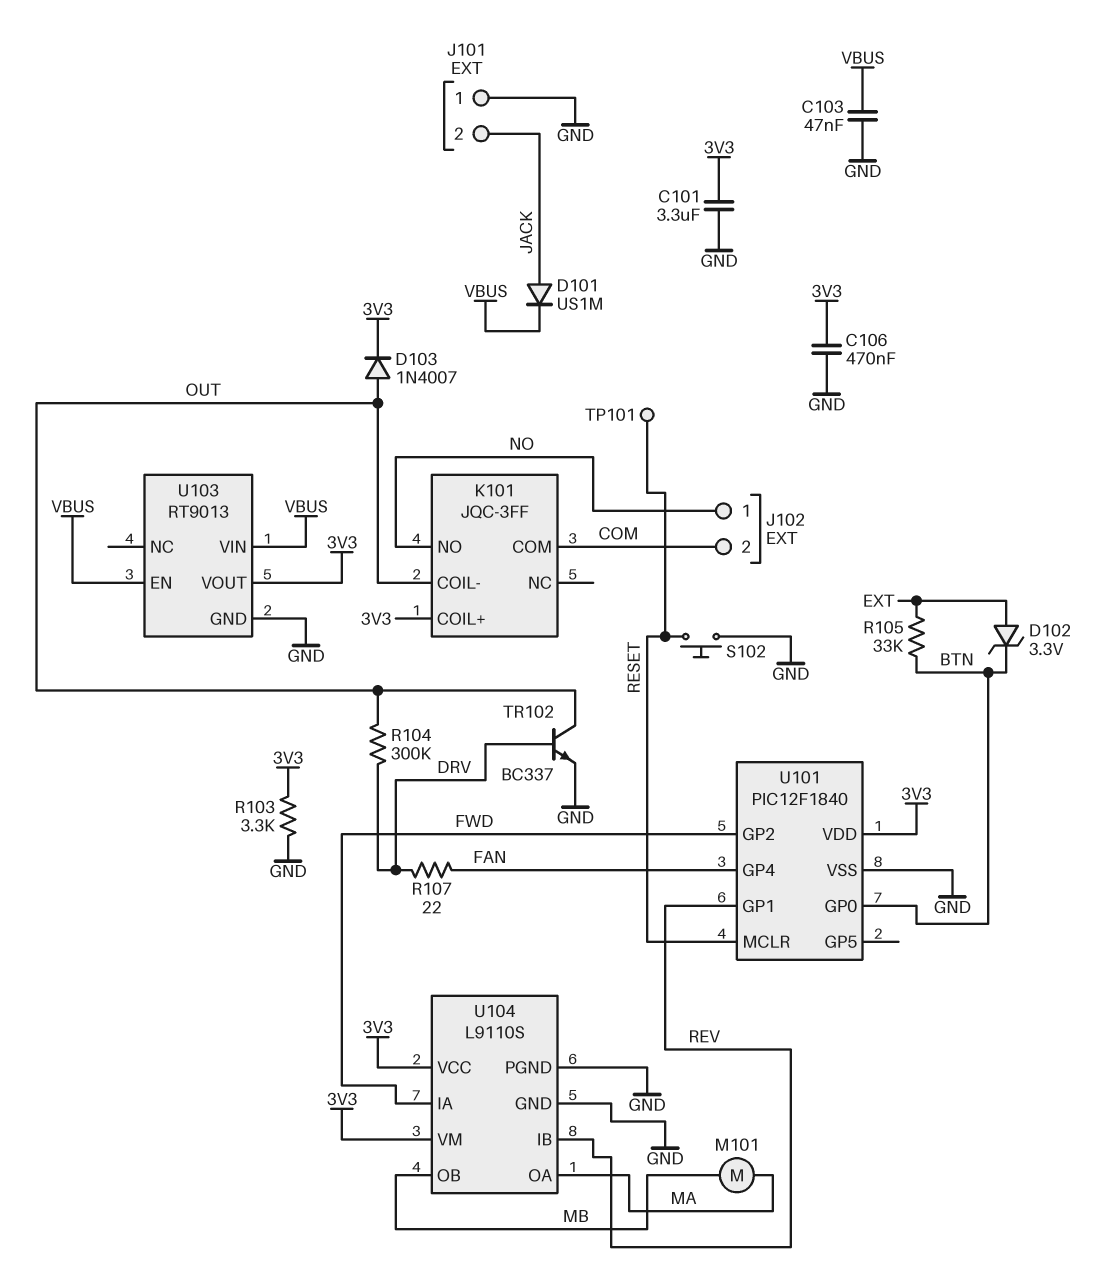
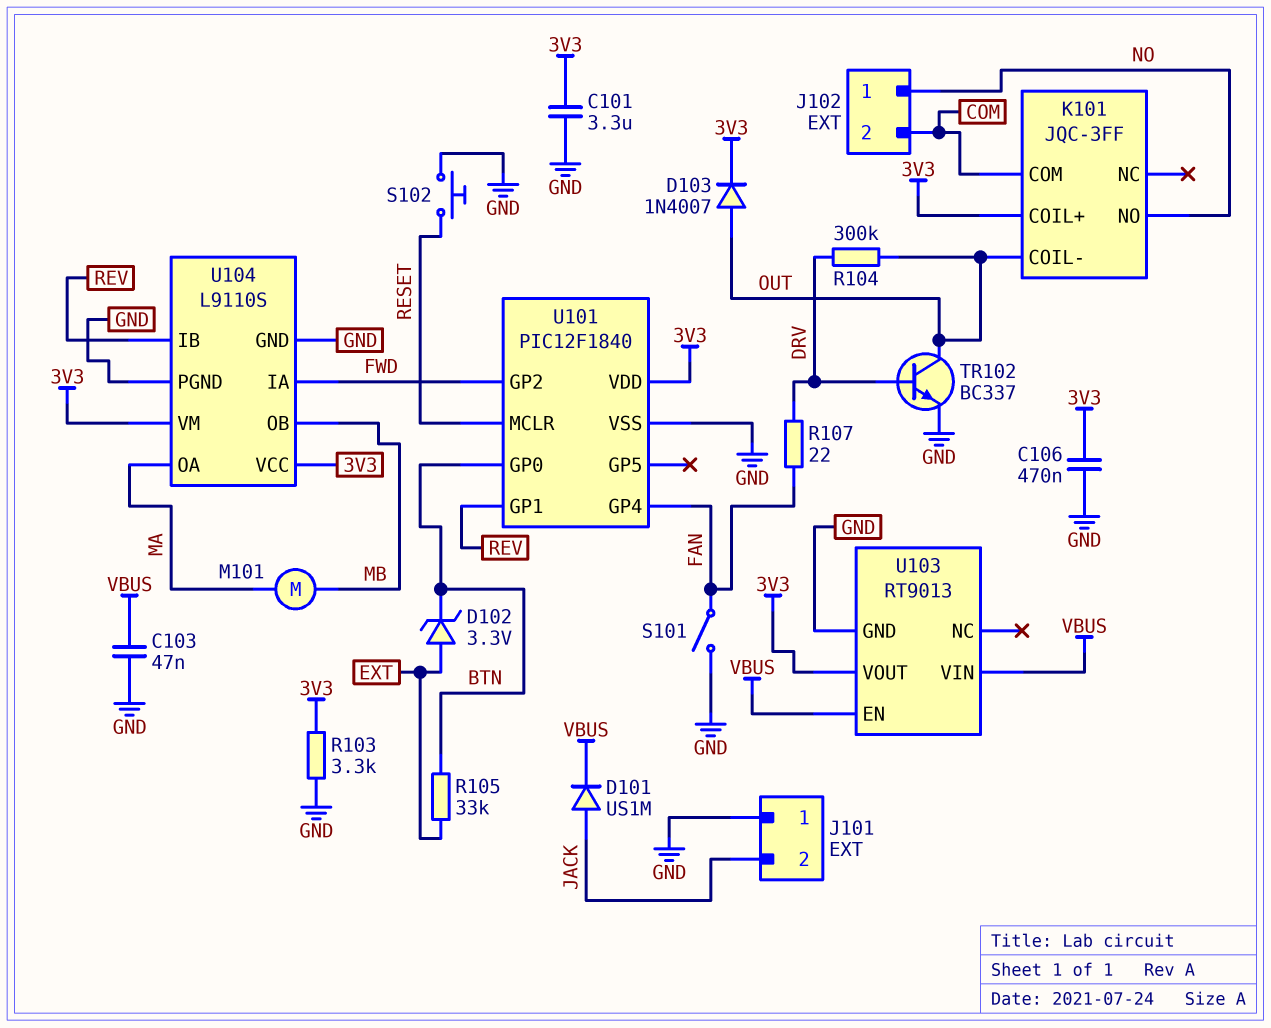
S101: none -> switch (FAN, GND)
TP101: test point (RESET) -> none

